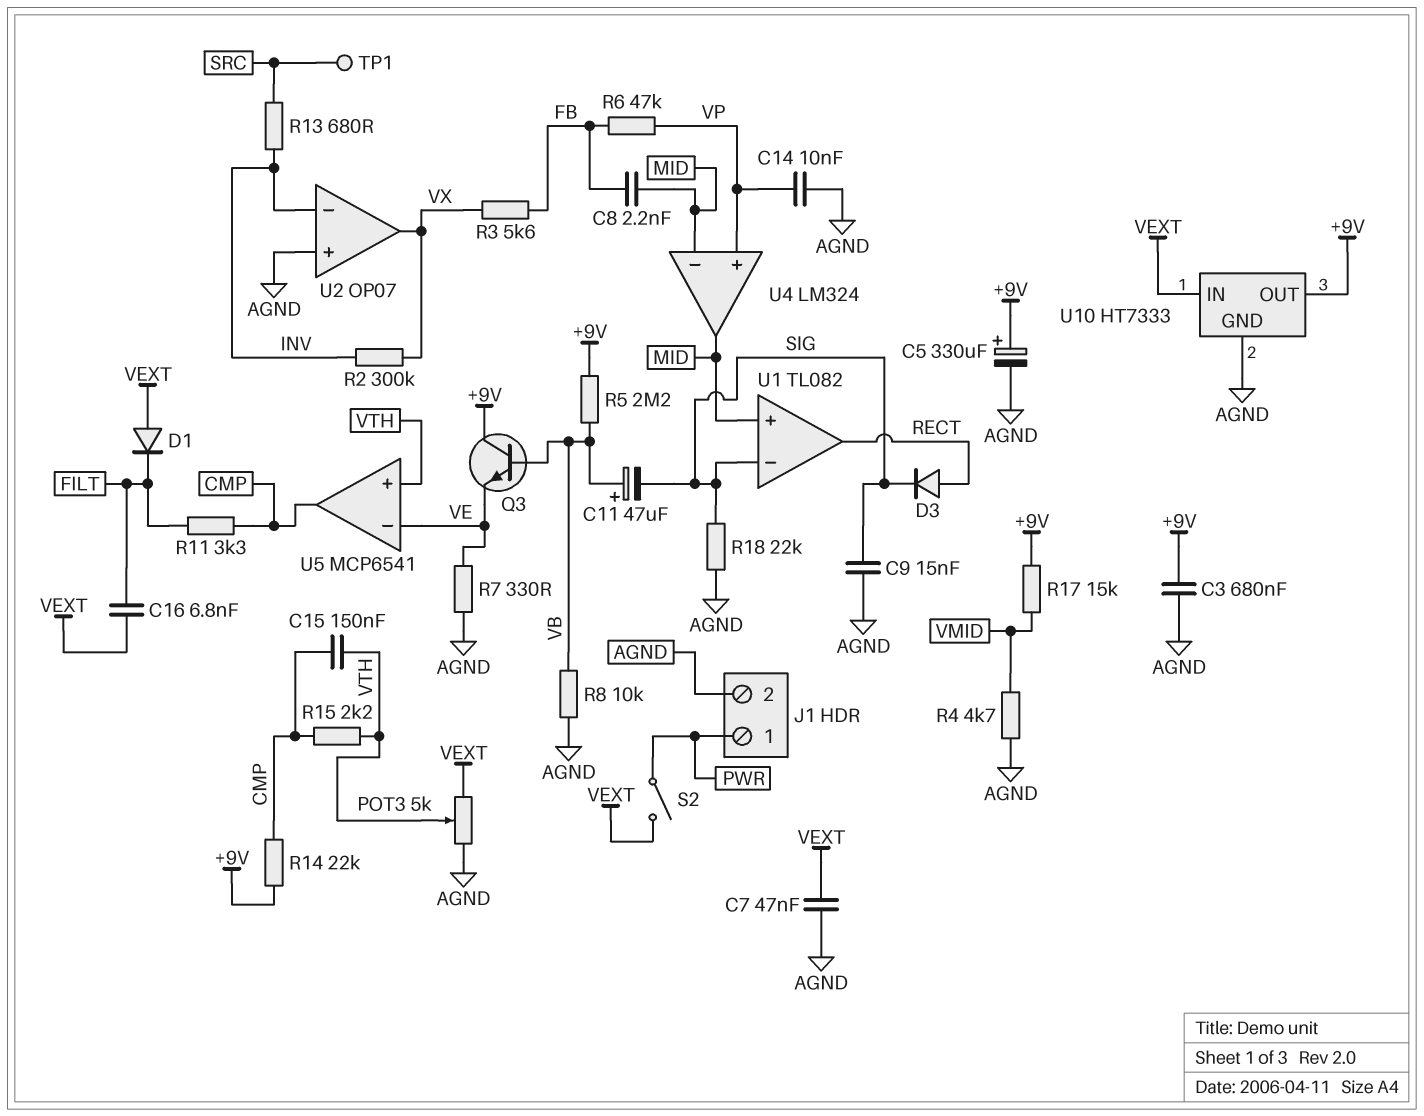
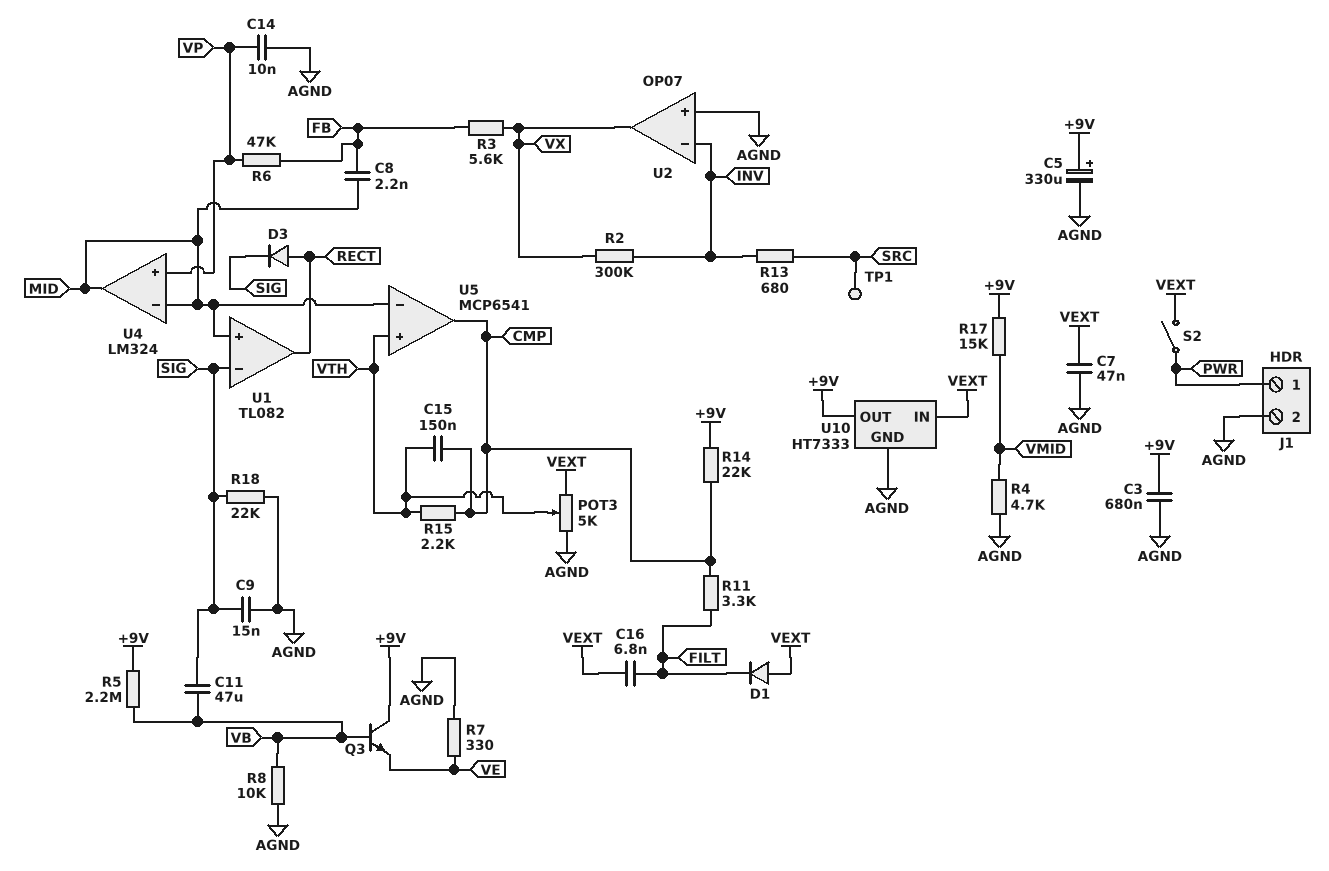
C11: 47uF (plus VB, minus SIG) -> 47uF (SIG, VB)
U5 pin in-: VE -> MID

